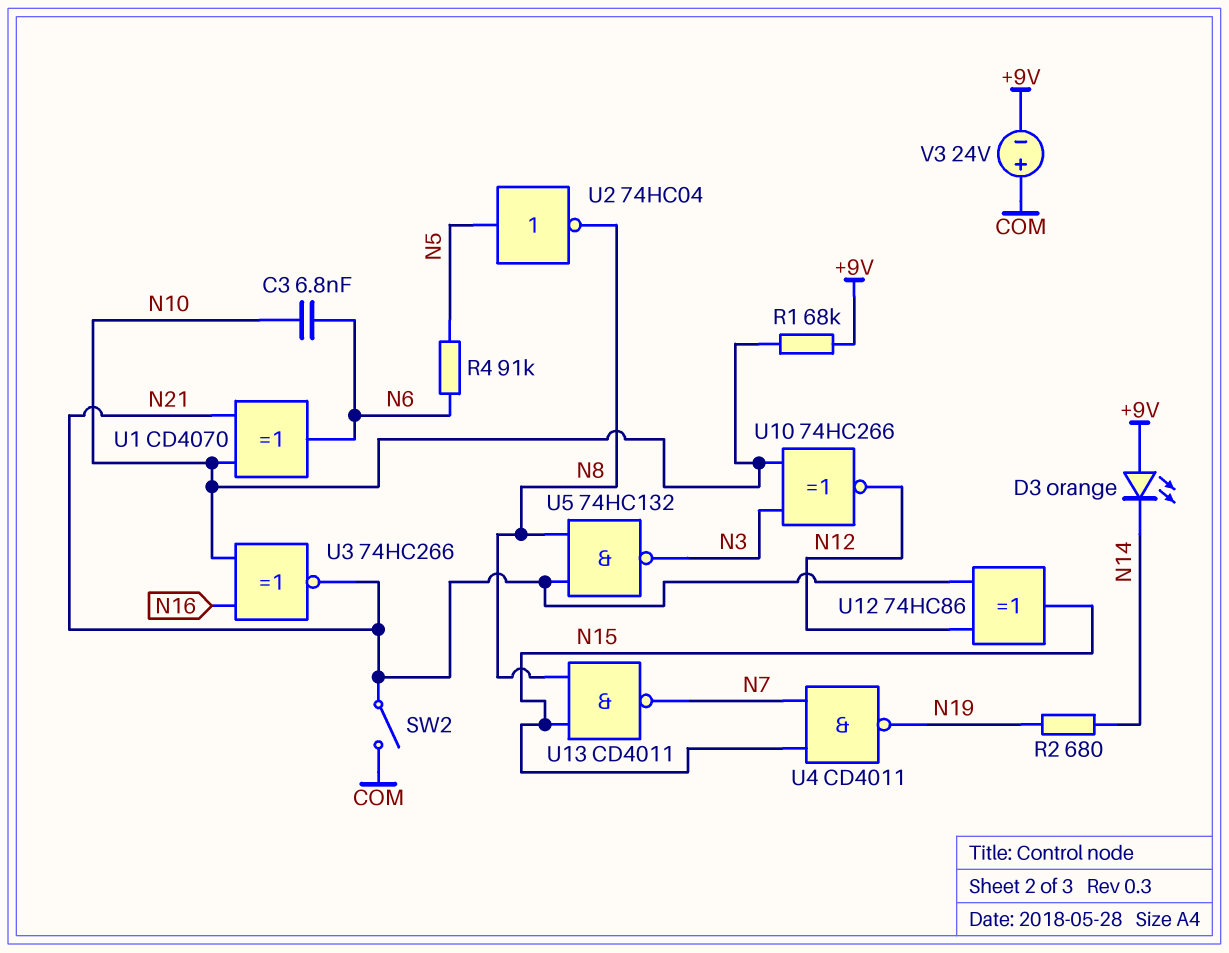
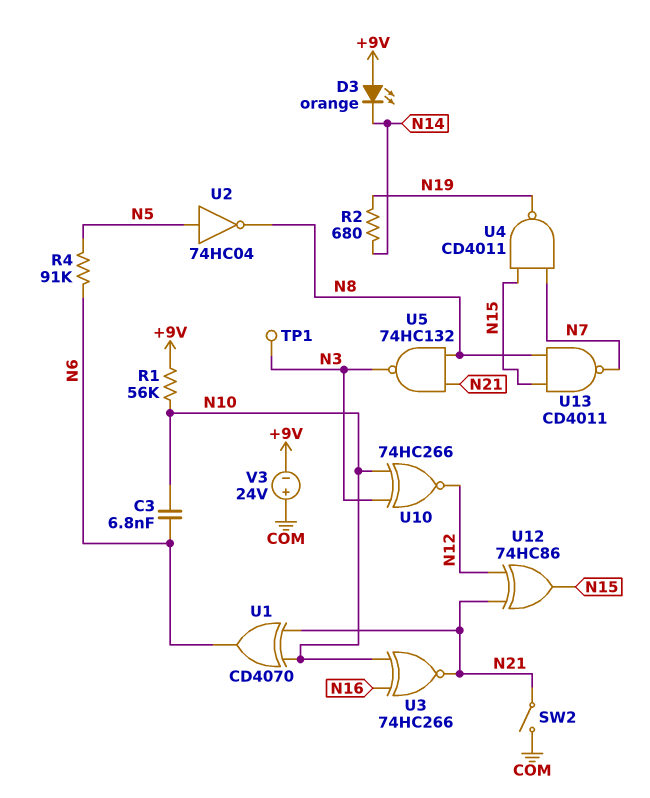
R1: 68k (+9V, N10) -> 56k (+9V, N10)
TP1: none -> test point (N3)

